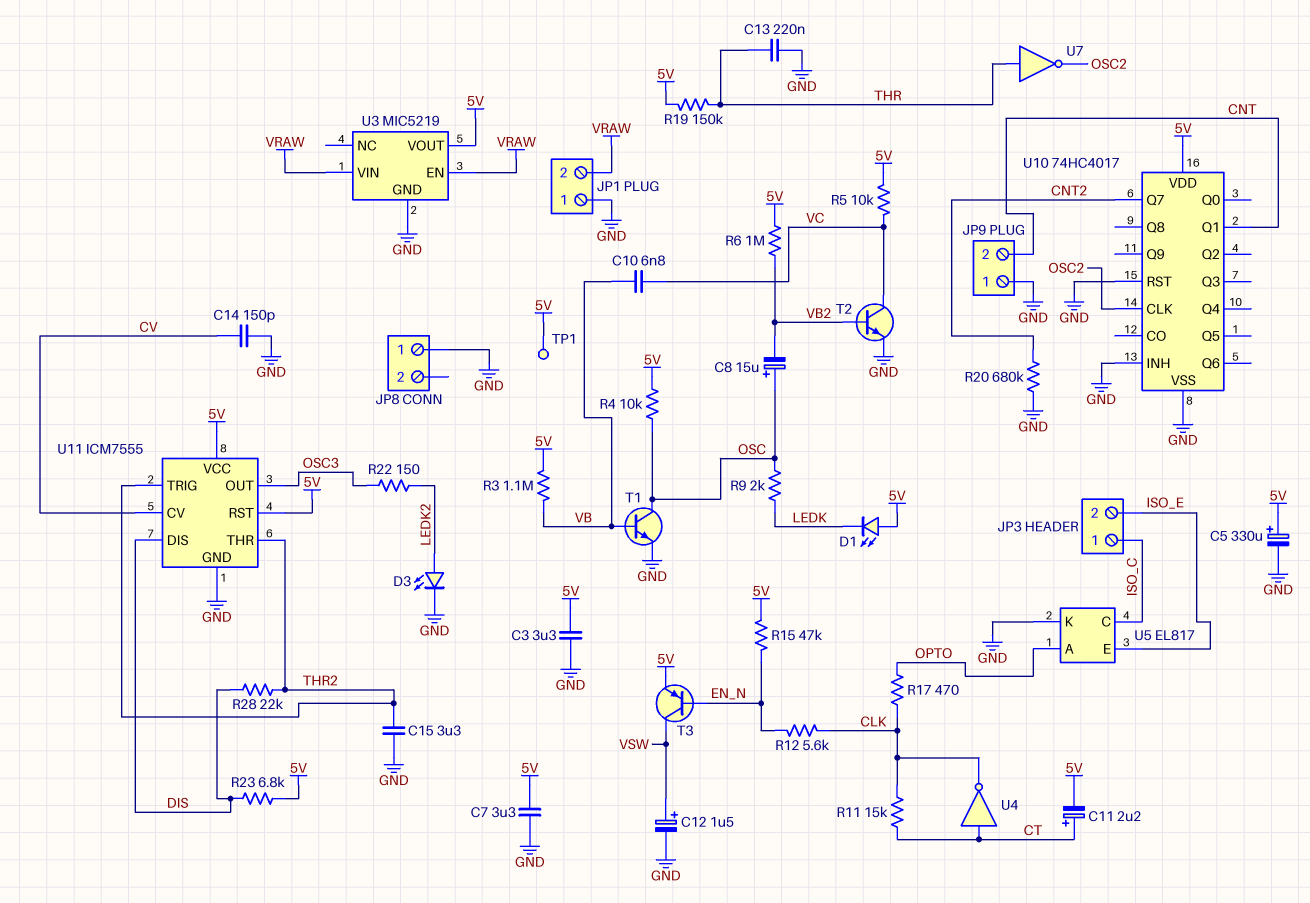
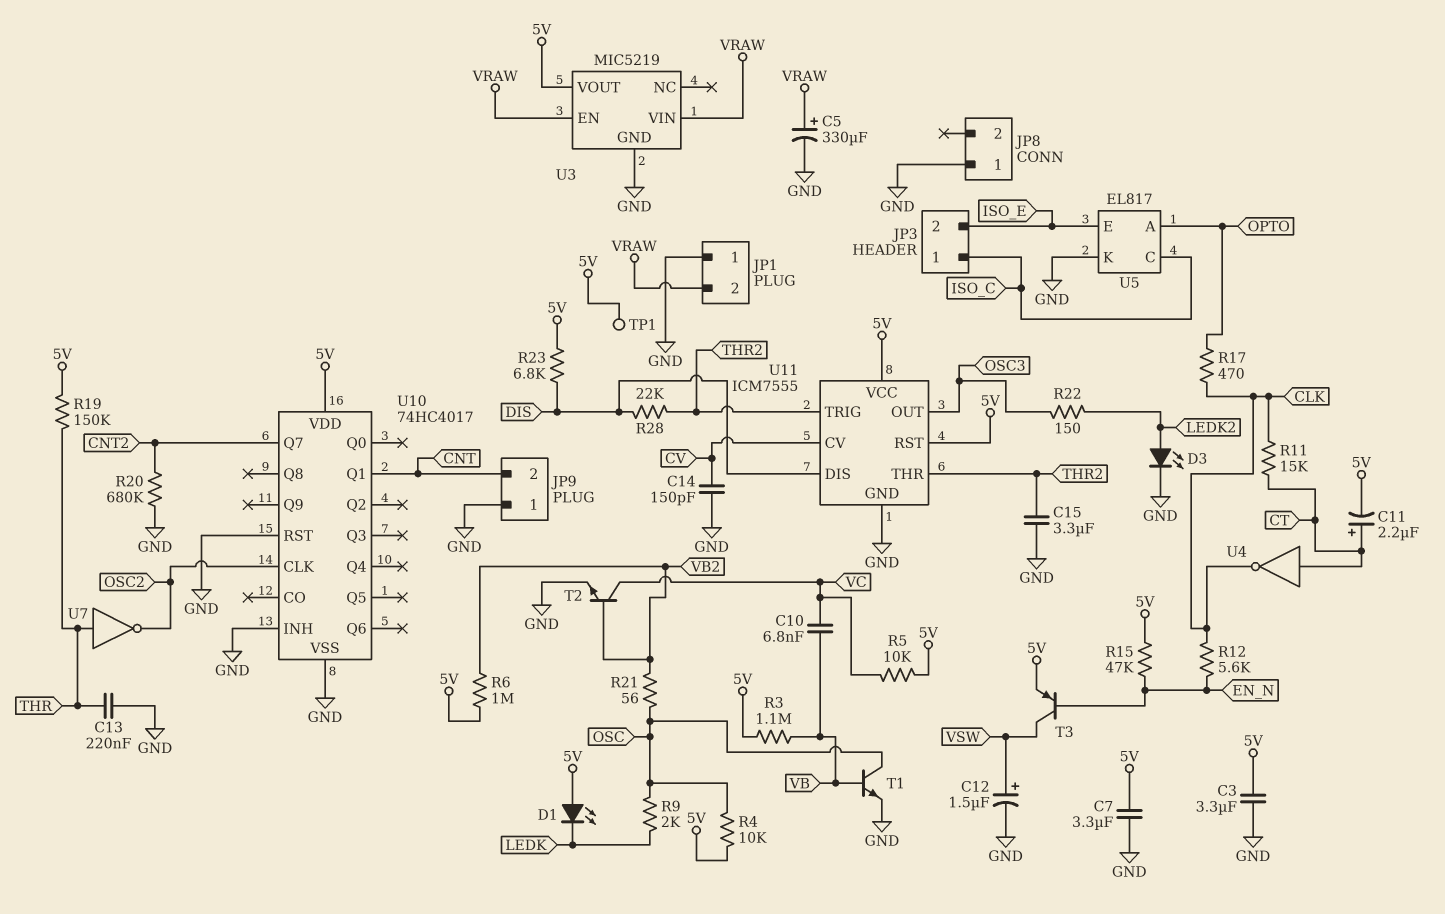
C5: 330uF (plus 5V, minus GND) -> 330uF (plus VRAW, minus GND)
C8: 15uF (plus OSC, minus VB2) -> none
R21: none -> 56 (OSC, VB2)

